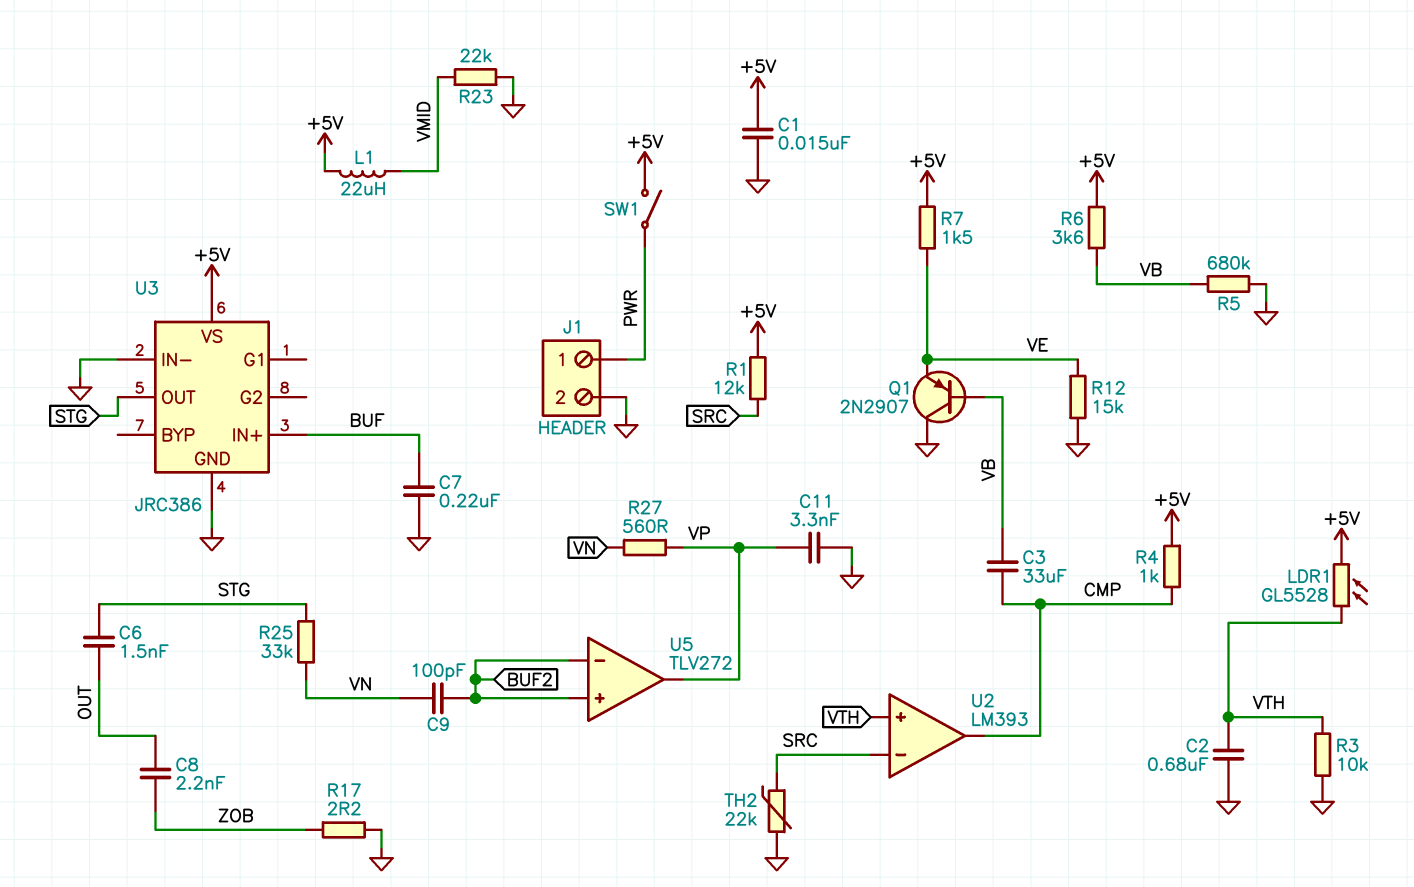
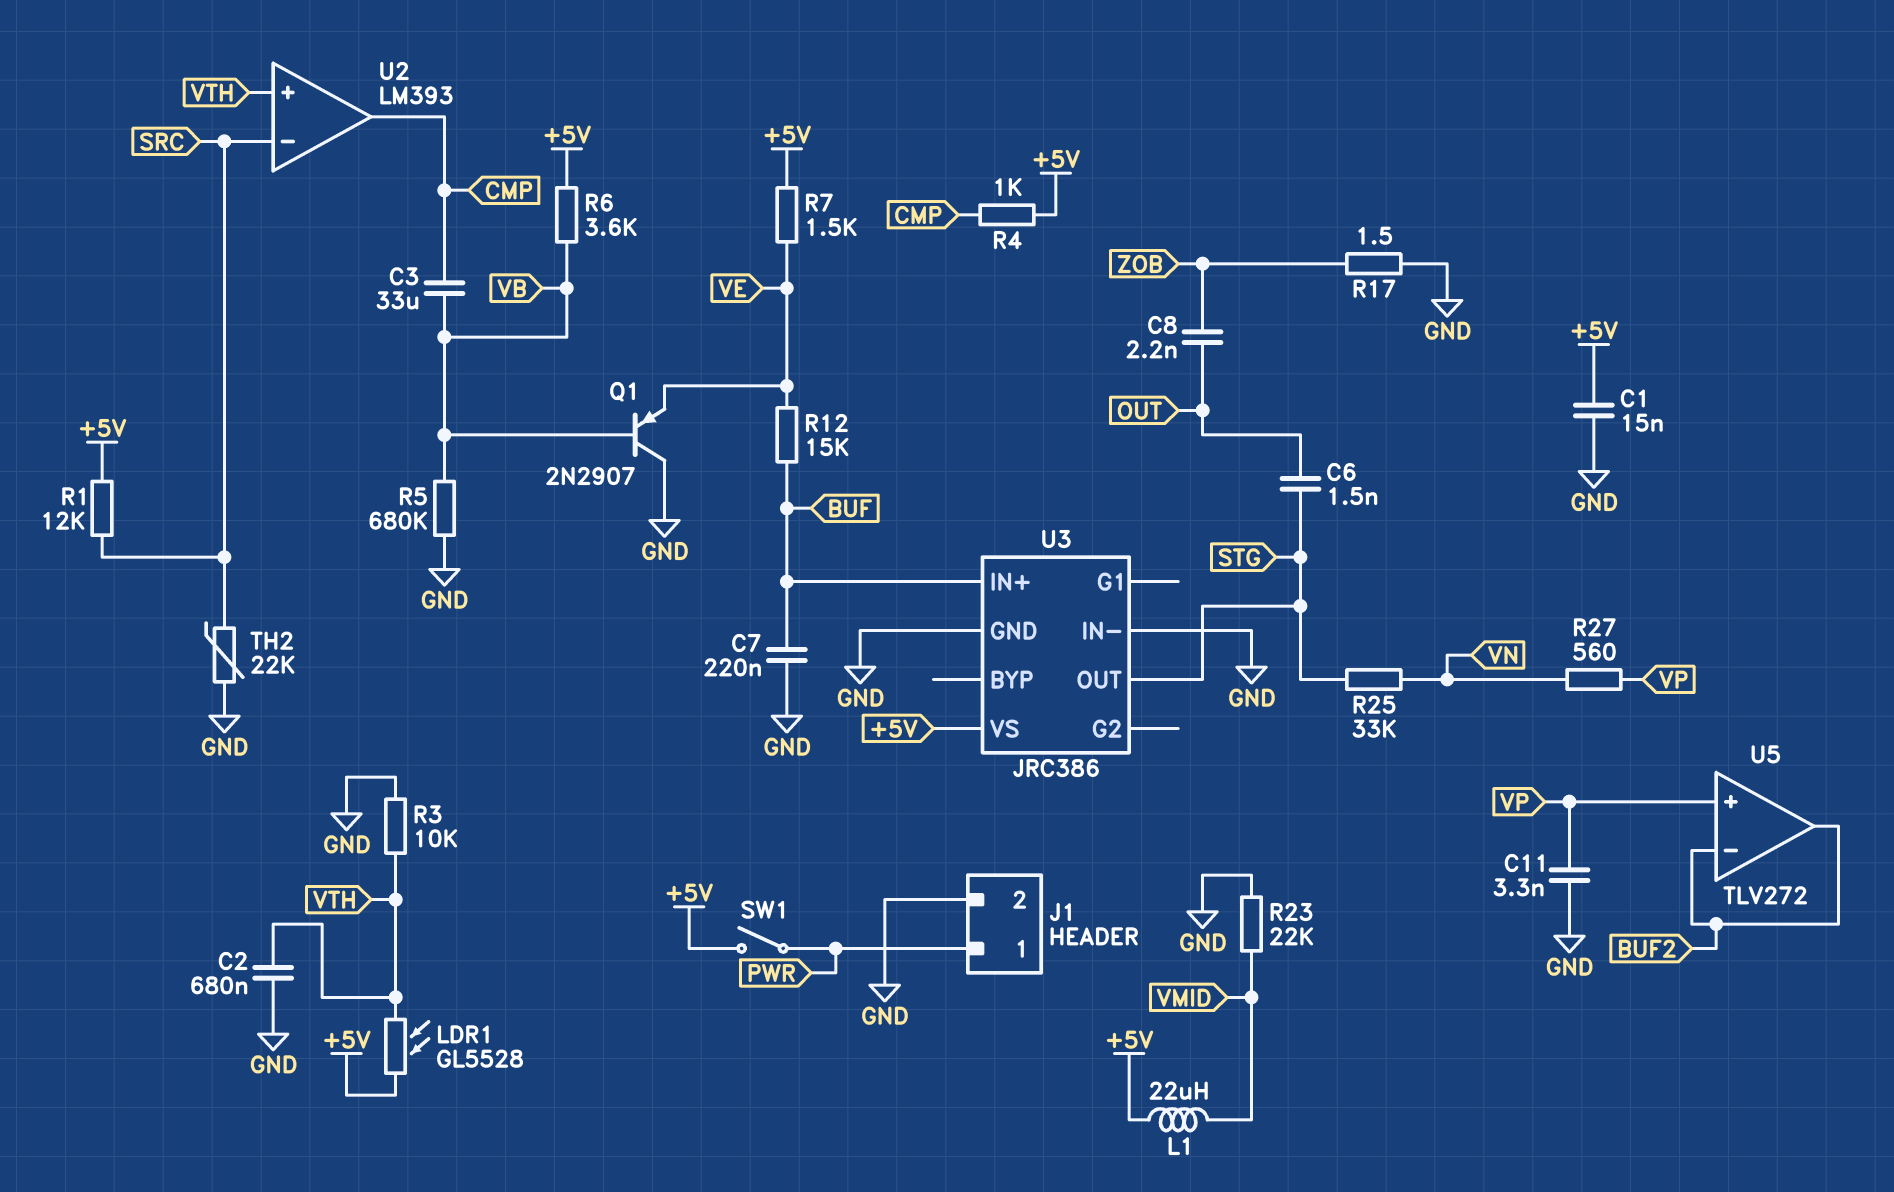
C9: 100pF (BUF2, VN) -> none
R12: 15k (GND, VE) -> 15k (BUF, VE)
R17: 2.2 (GND, ZOB) -> 1.5 (GND, ZOB)
U5 pin in+: BUF2 -> VP
U5 pin out: VP -> BUF2

